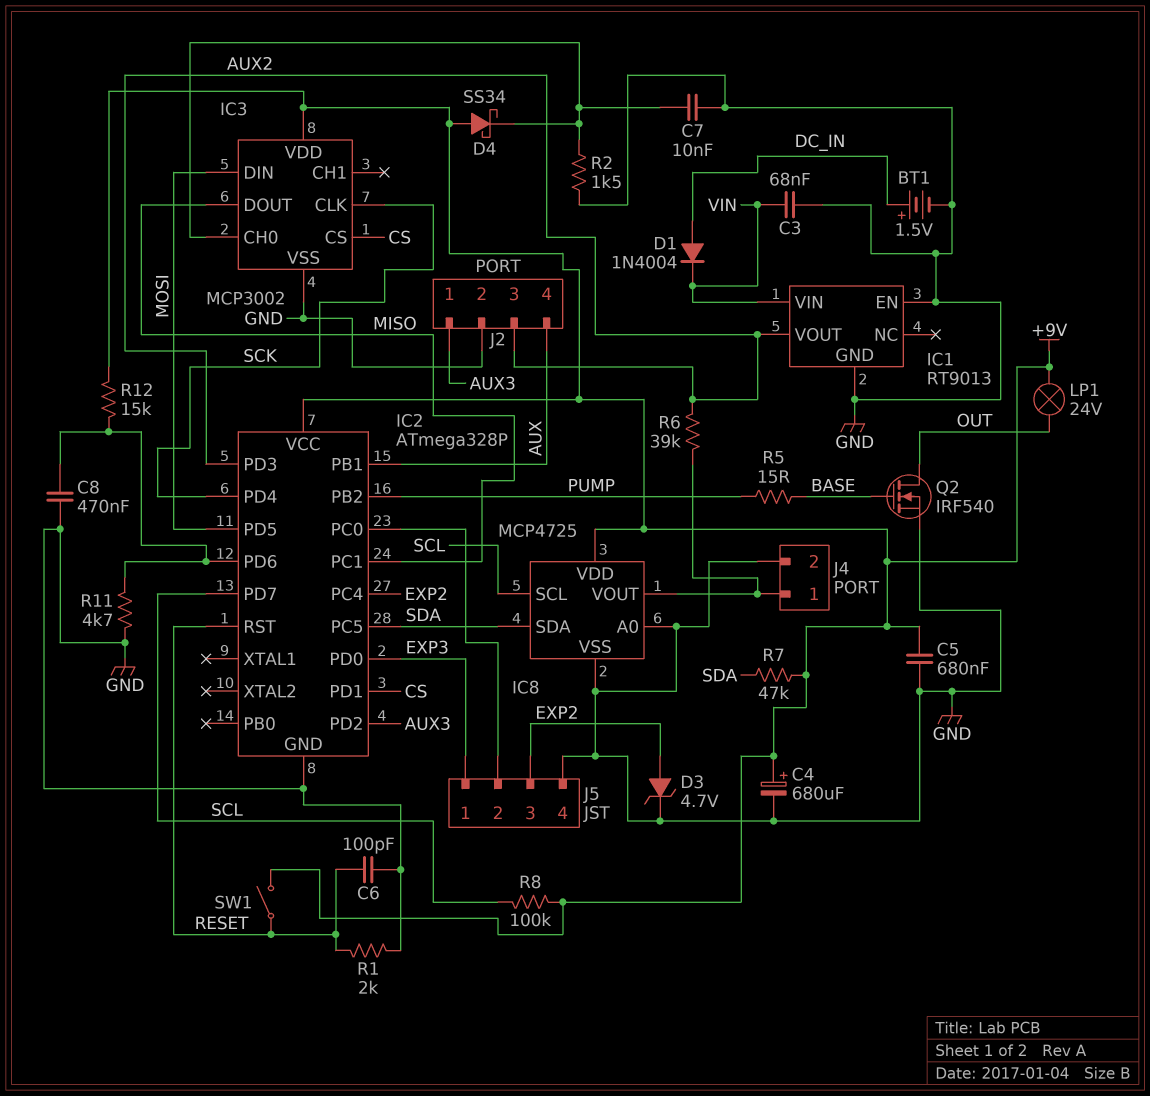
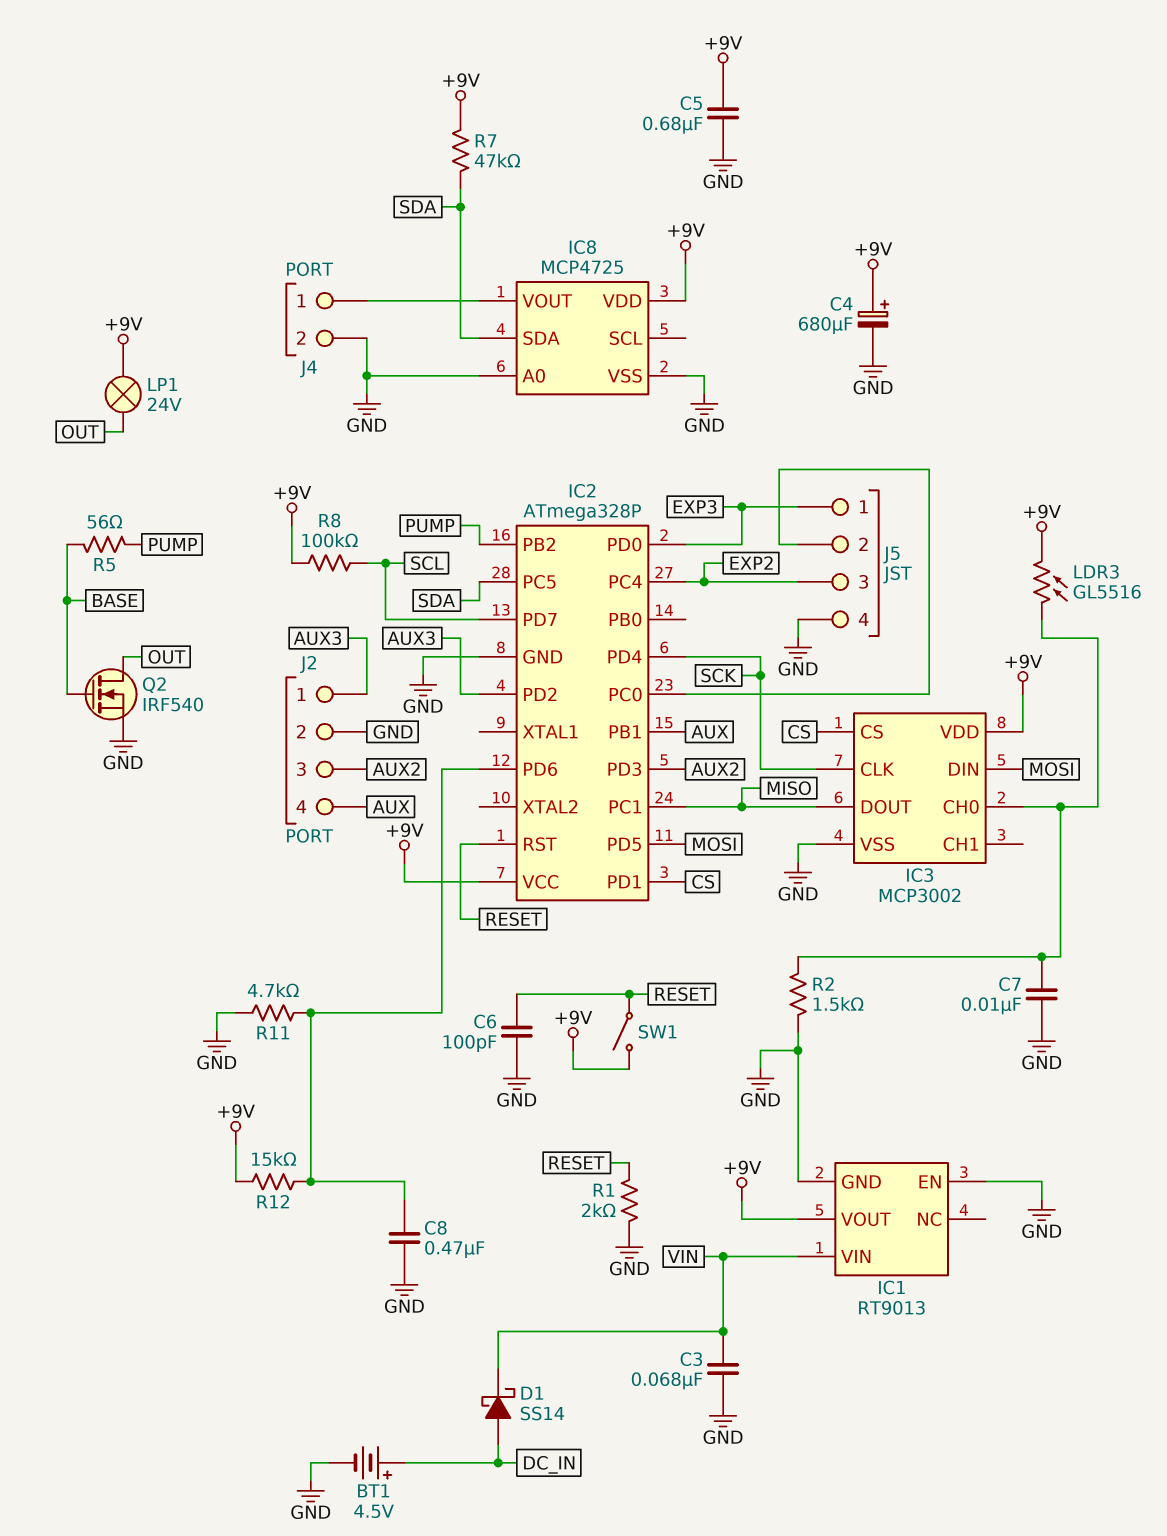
BT1: 1.5V (plus DC_IN, minus GND) -> 4.5V (plus DC_IN, minus GND)
D1: diode 1N4004 (A DC_IN, K VIN) -> schottky SS14 (A DC_IN, K VIN)
D3: zener 4.7V (A EXP2, K GND) -> none
D4: schottky SS34 (A +9V, K IC3/CH0) -> none
IC1 pin VOUT: AUX2 -> +9V
IC8 pin SCL: SCL -> none
LDR3: none -> GL5516 (+9V, IC3/CH0)
R5: 15 (BASE, PUMP) -> 56 (BASE, PUMP)
R6: 39k (AUX2, IC8/VOUT) -> none

